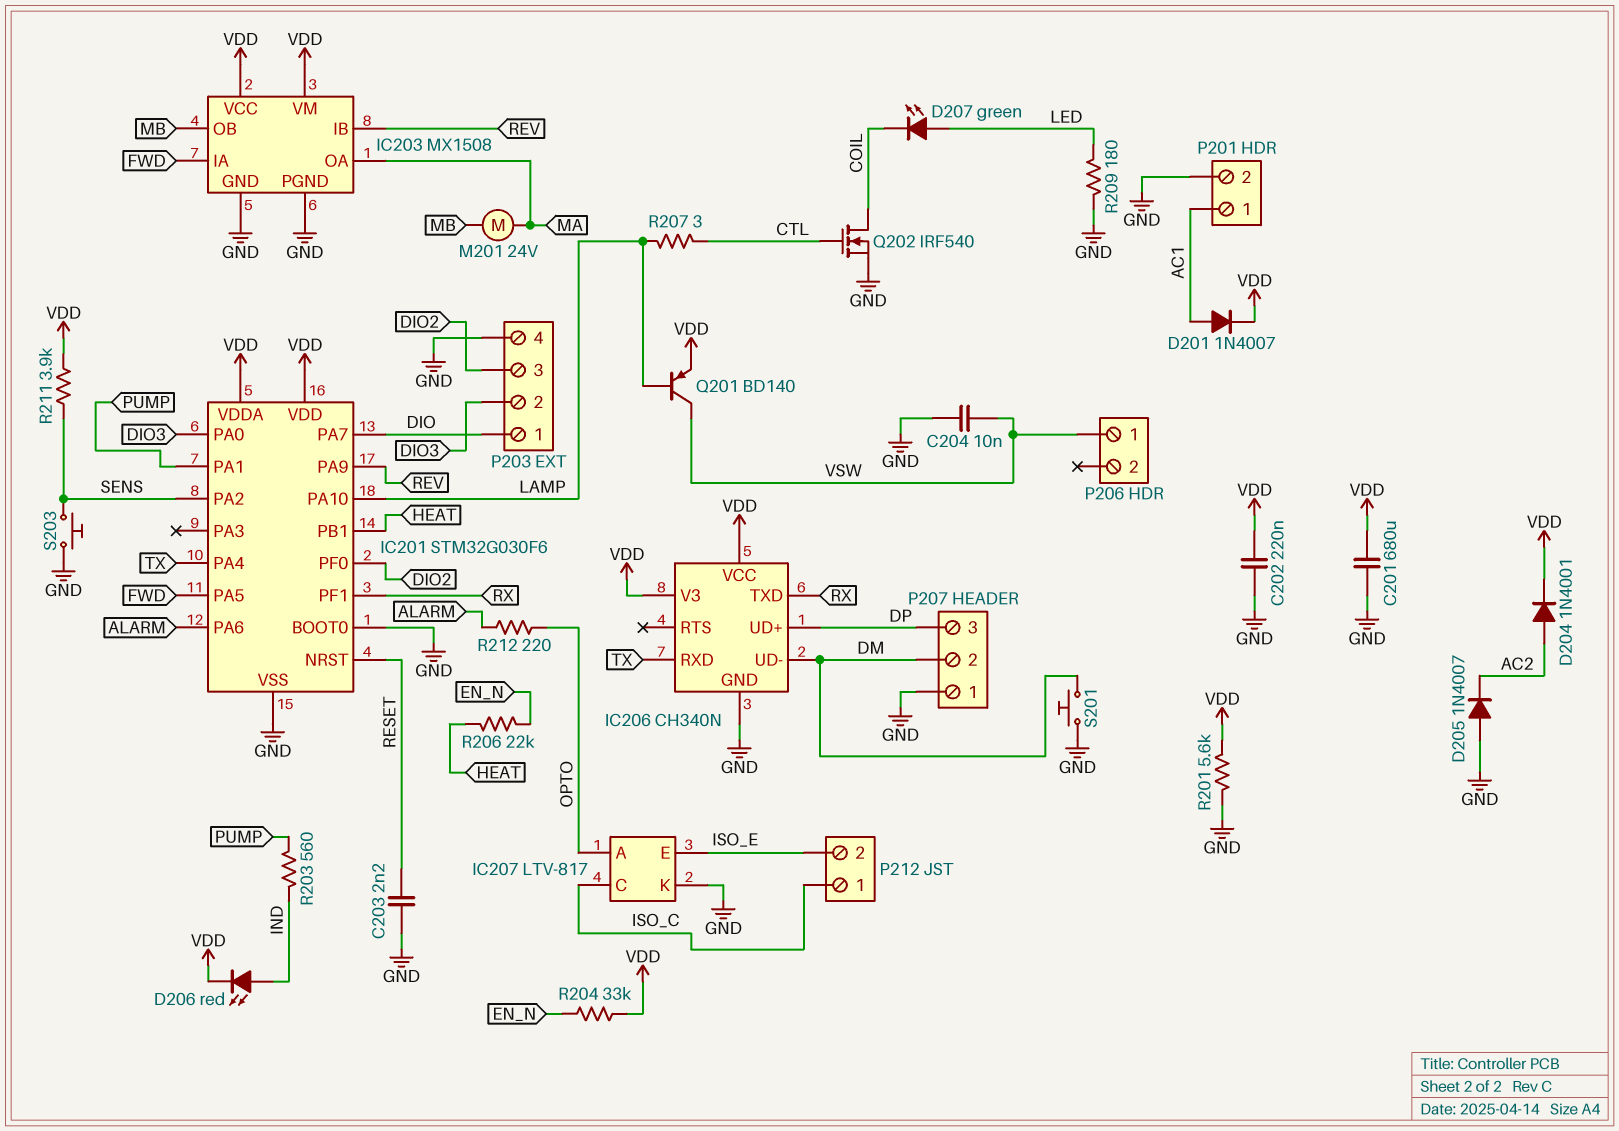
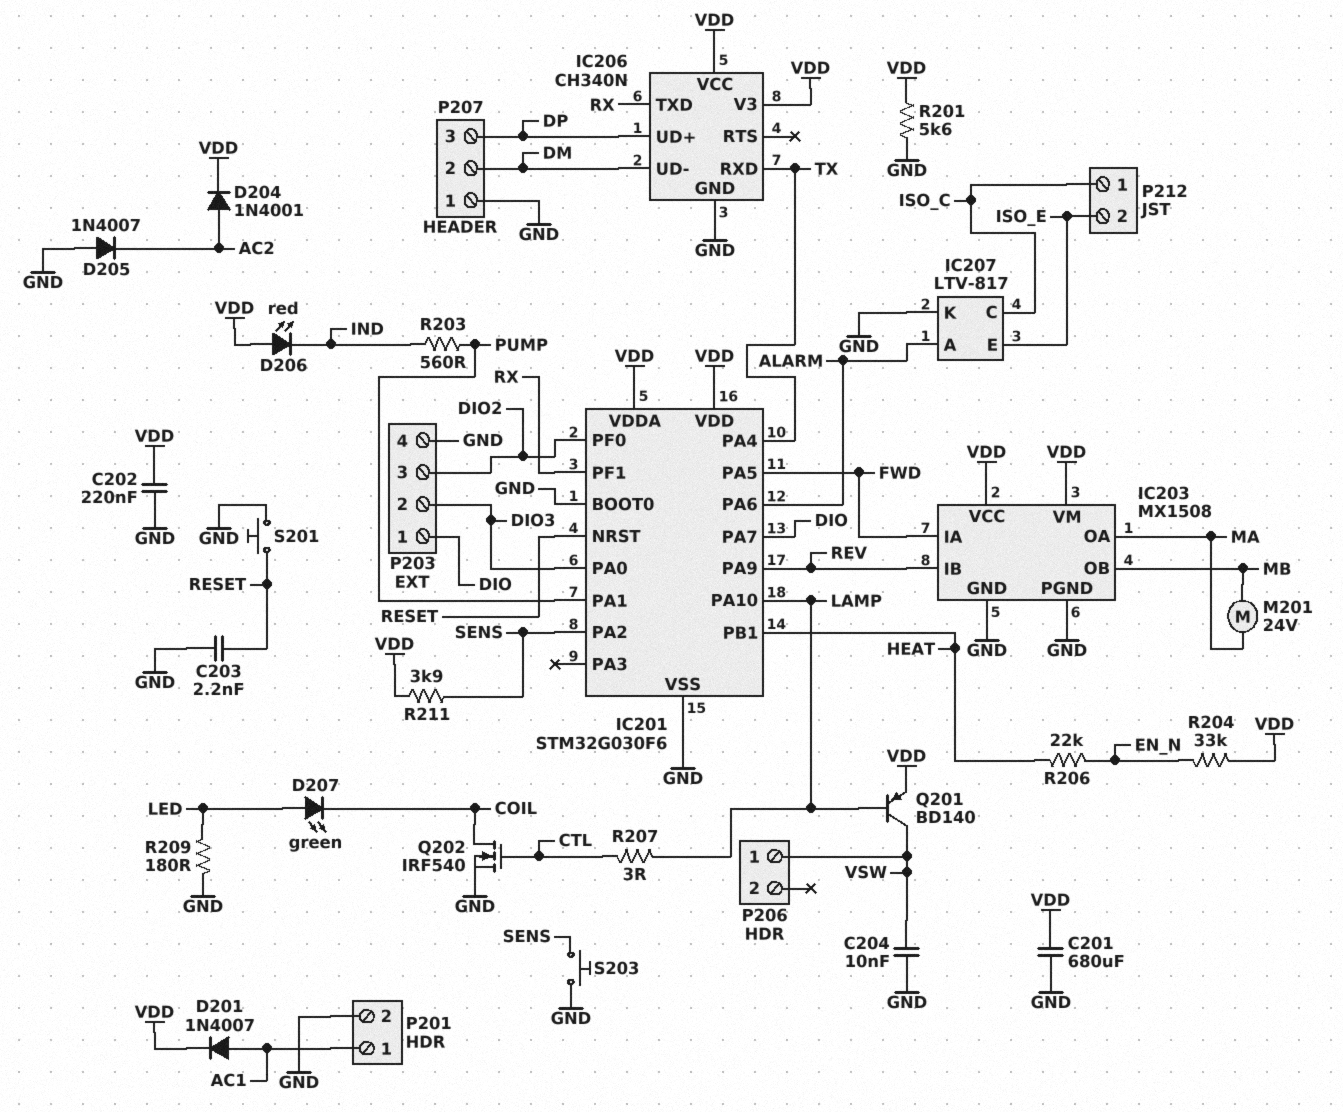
D206: LED red (A IND, K VDD) -> LED red (A VDD, K IND)
IC207 pin A: OPTO -> ALARM
R212: 220 (ALARM, OPTO) -> none
S201: button (DM, GND) -> button (GND, RESET)

